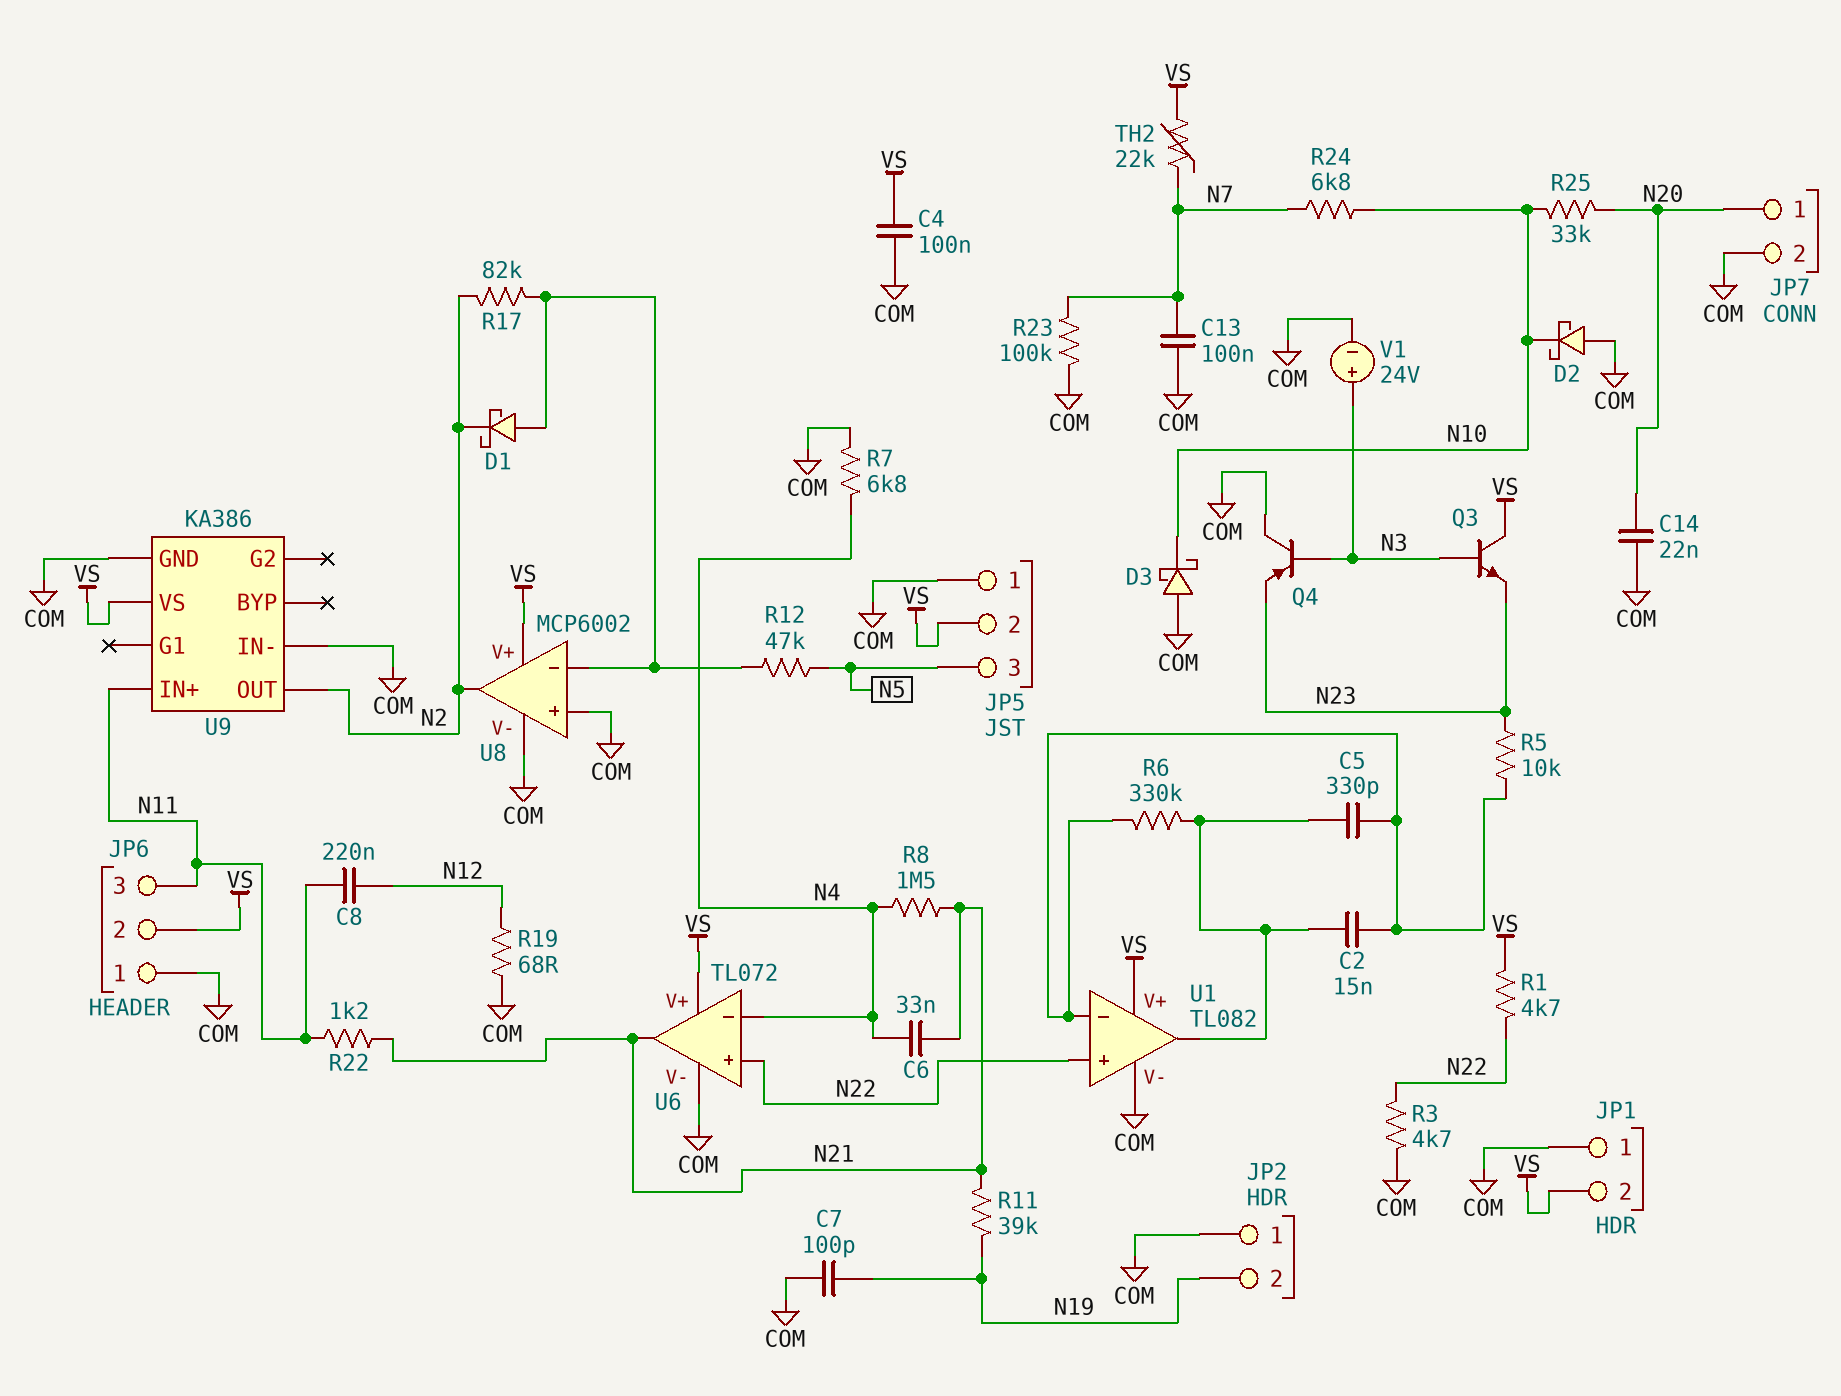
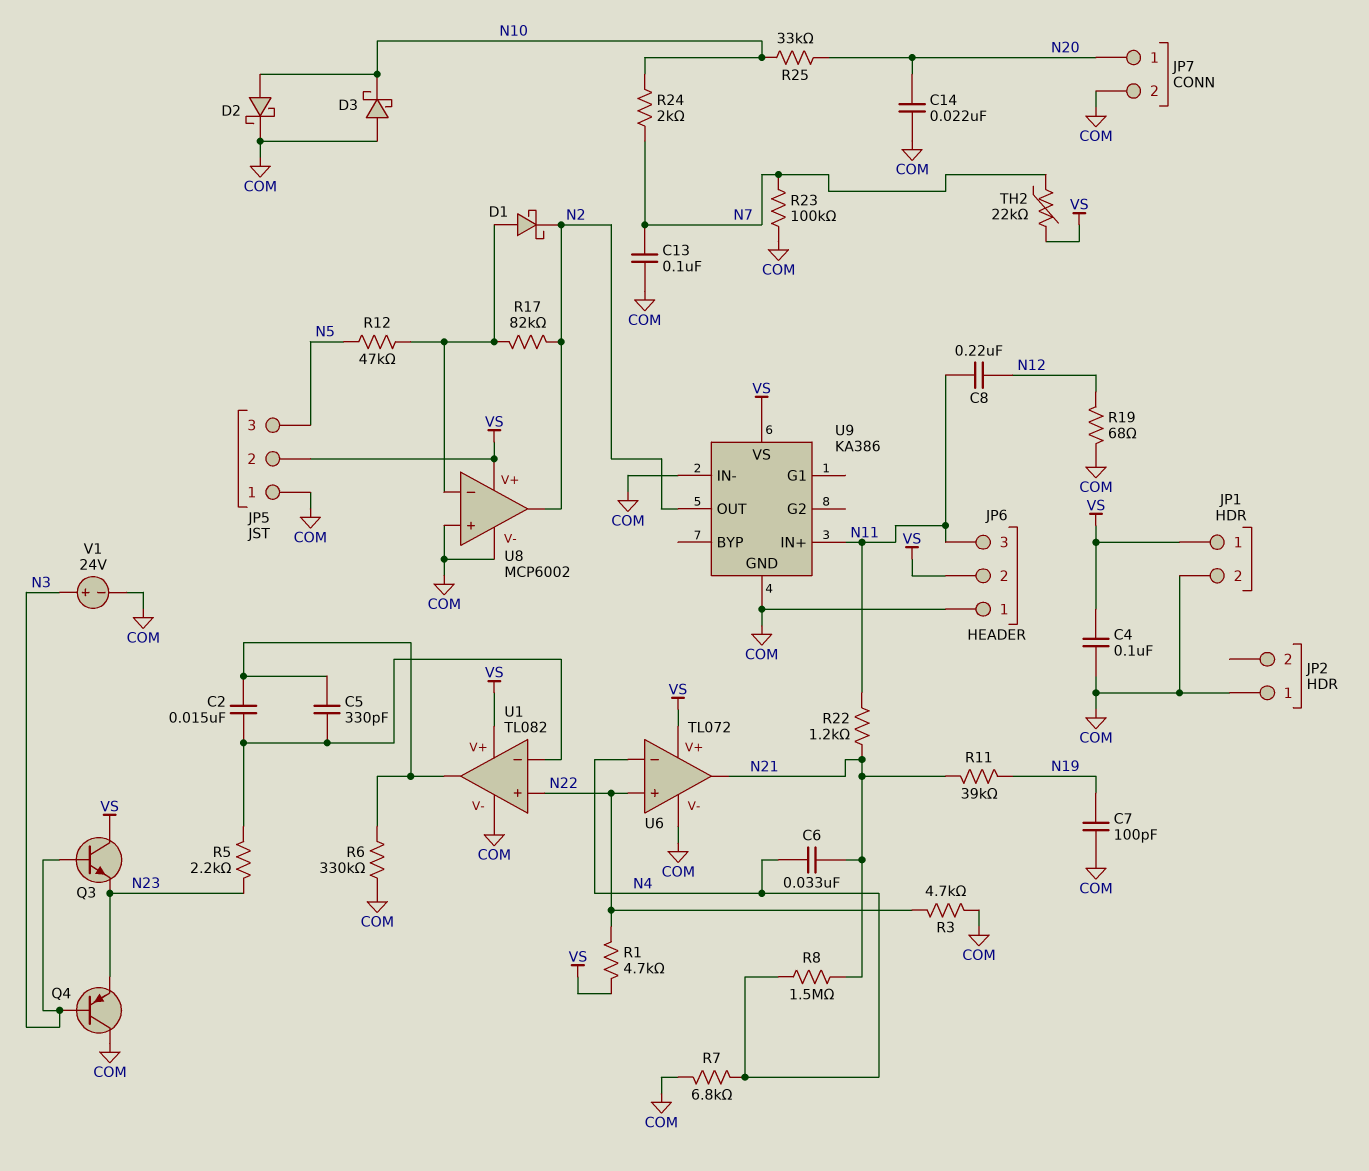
D2: schottky (A COM, K N10) -> schottky (A N10, K COM)
JP1 pin 1: COM -> VS
JP1 pin 2: VS -> COM
JP2 pin 2: N19 -> none
R5: 10k (N23, U1/in-) -> 2.2k (N23, U1/in-)
R6: 330k (U1/in-, U1/out) -> 330k (COM, U1/out)
R24: 6.8k (N7, N10) -> 2k (N7, N10)

